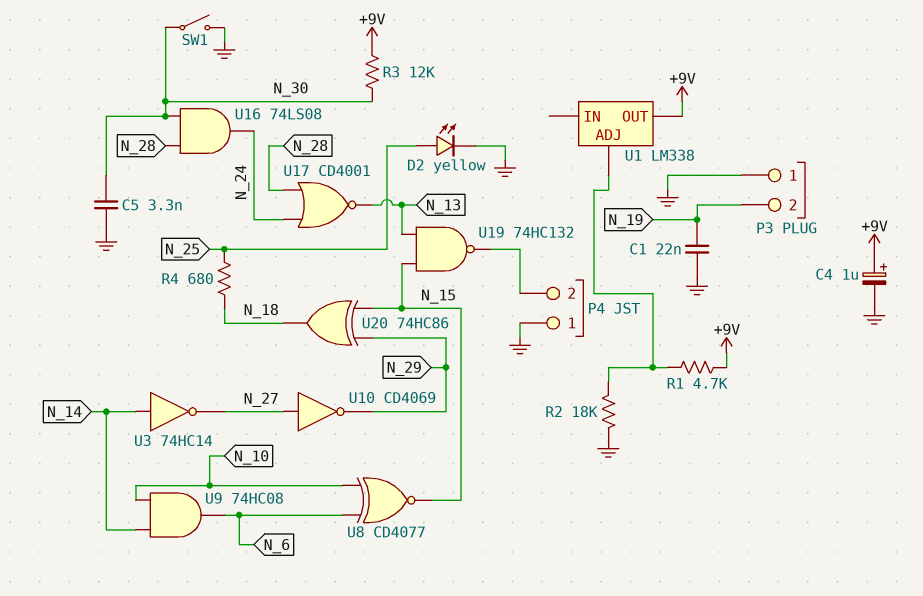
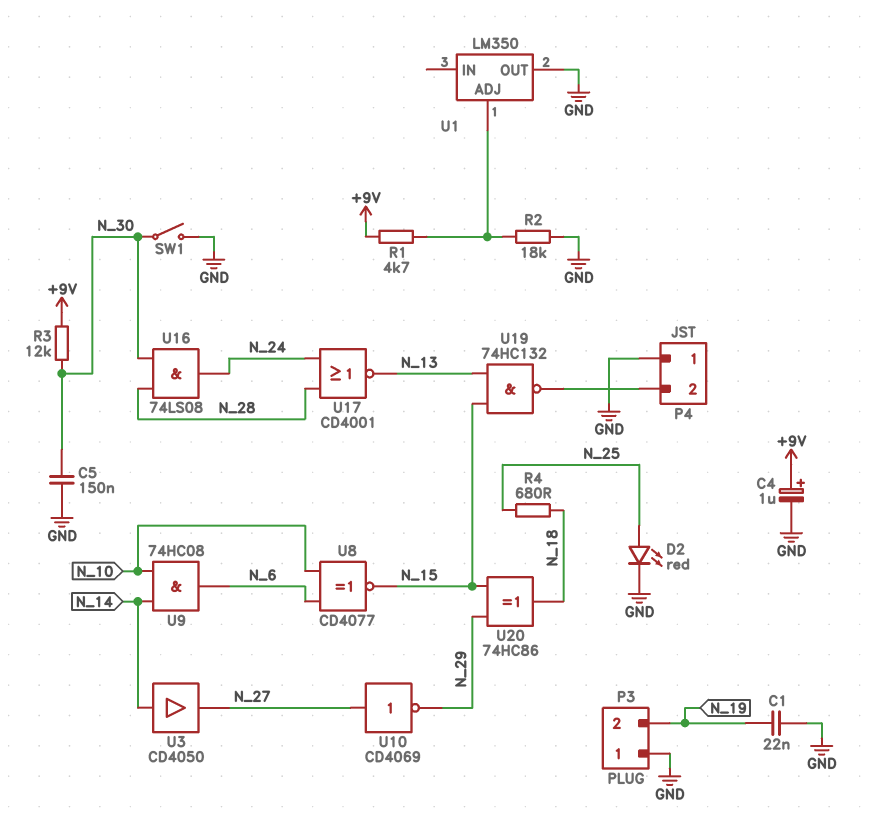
C5: 3.3nF (GND, N_30) -> 150nF (GND, N_30)
D2: LED yellow (A N_25, K GND) -> LED red (A N_25, K GND)
U1: LM338 -> LM350
U1 pin OUT: +9V -> GND
U3: NOT 74HC14 (in N_14, out N_27) -> buffer CD4050 (in N_14, out N_27)

